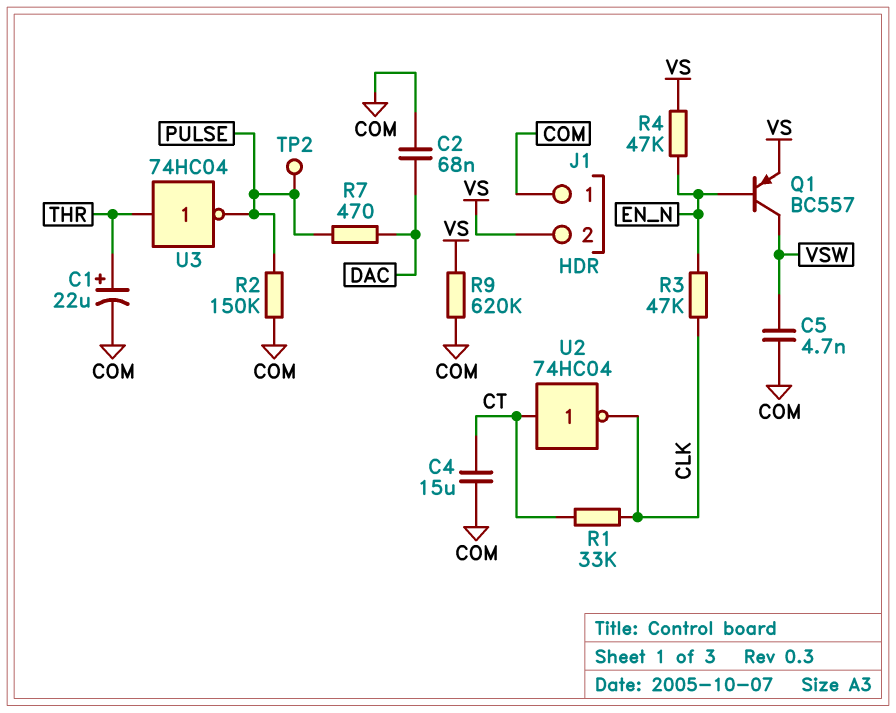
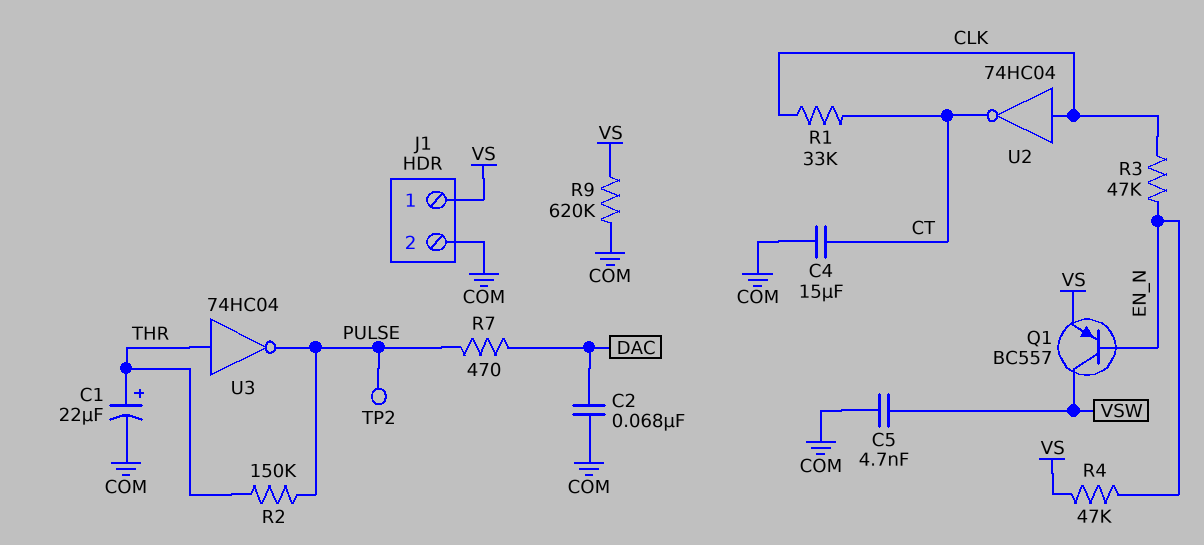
J1 pin 1: COM -> VS
J1 pin 2: VS -> COM
R2: 150k (COM, PULSE) -> 150k (PULSE, THR)
U2: NOT 74HC04 (in CT, out CLK) -> NOT 74HC04 (in CLK, out CT)

